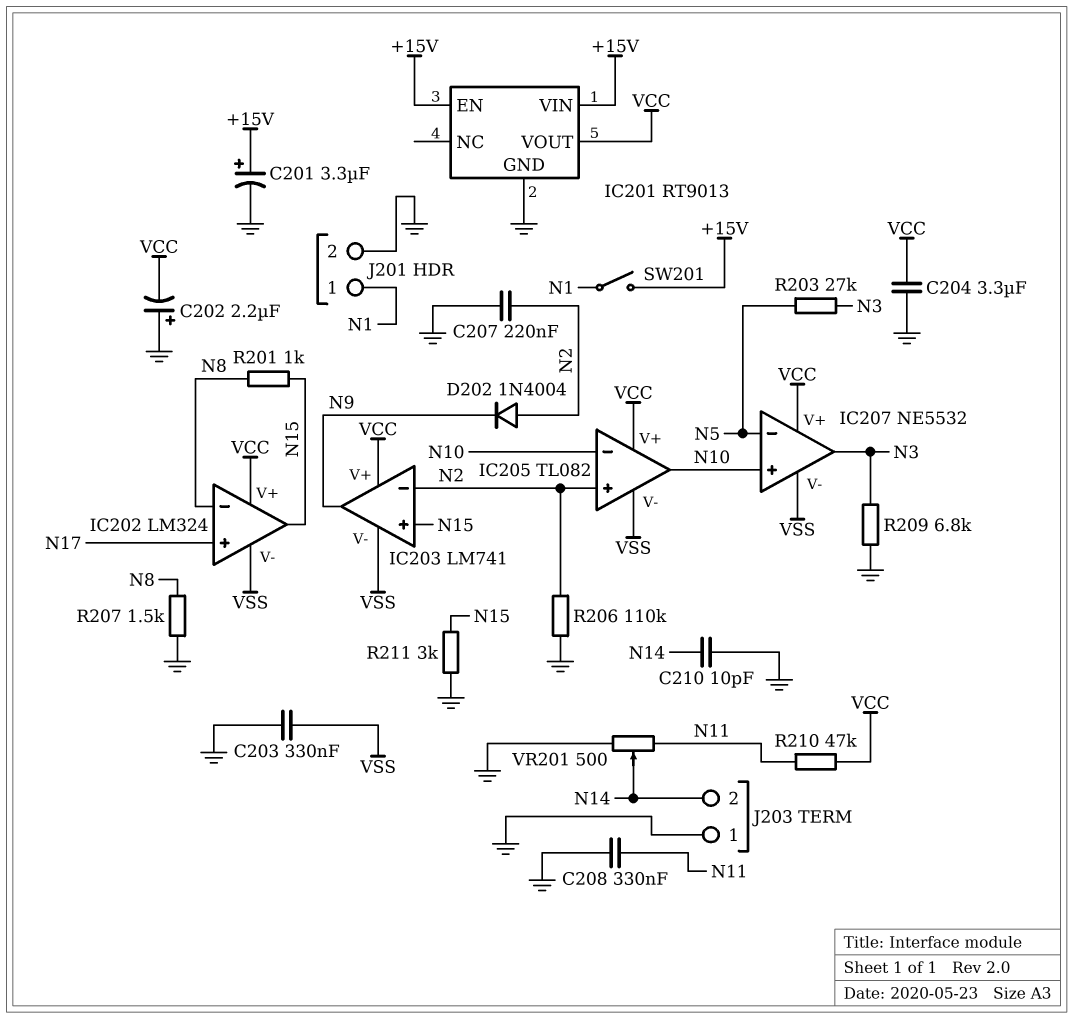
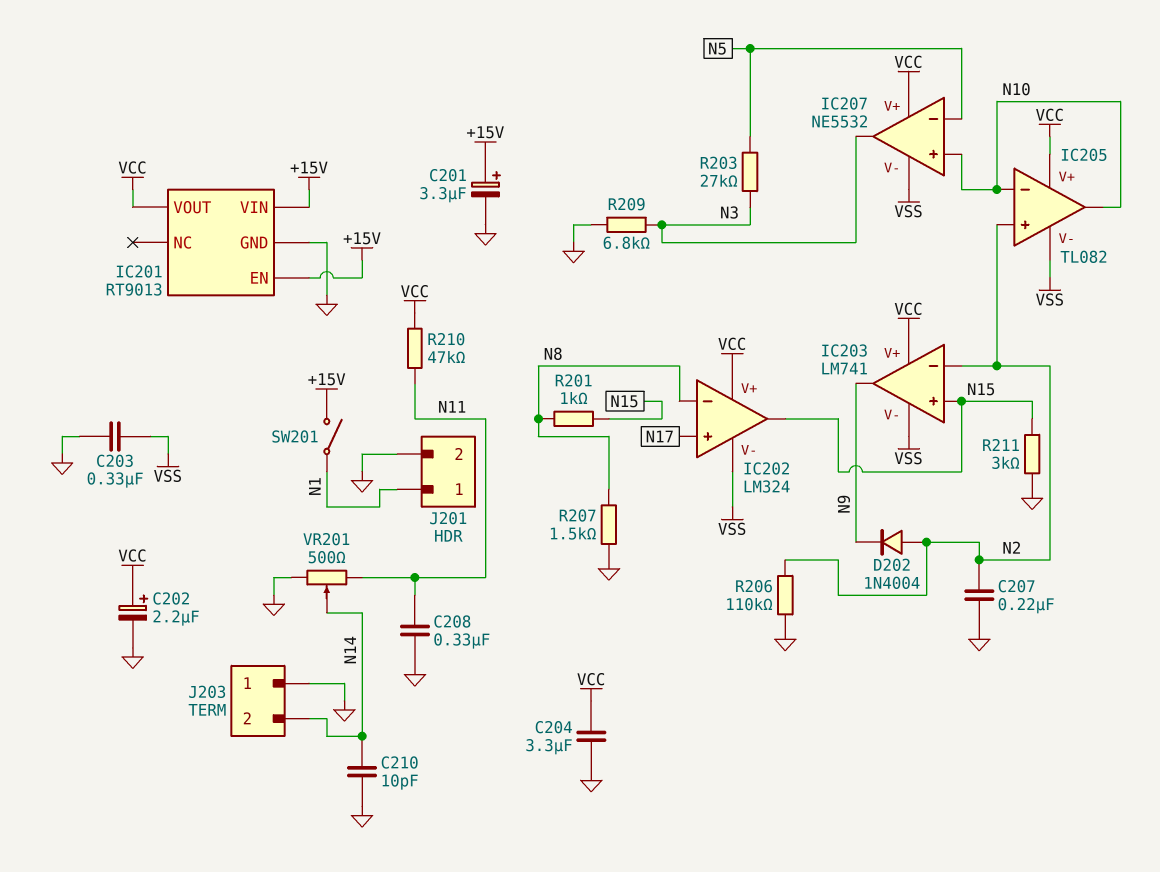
C202: 2.2uF (plus GND, minus VCC) -> 2.2uF (plus VCC, minus GND)

